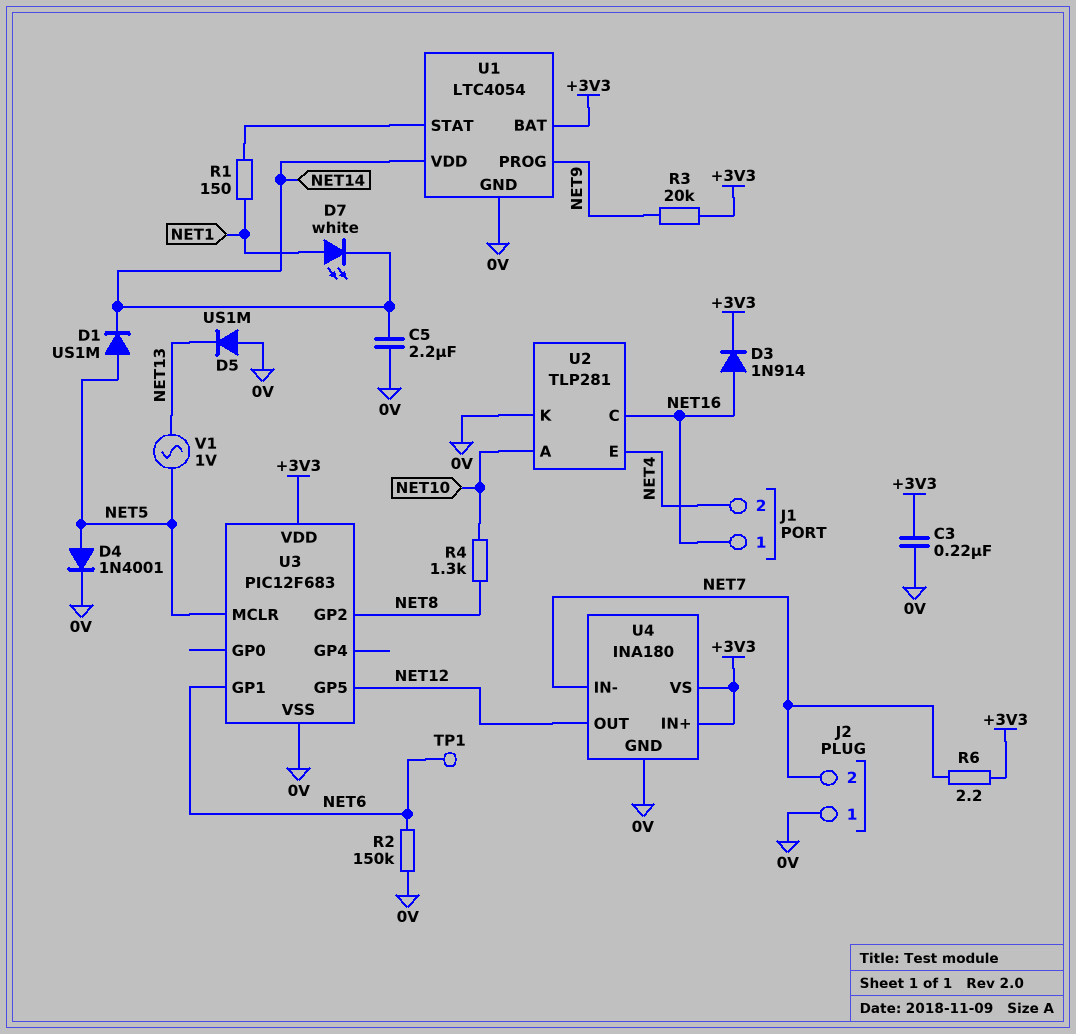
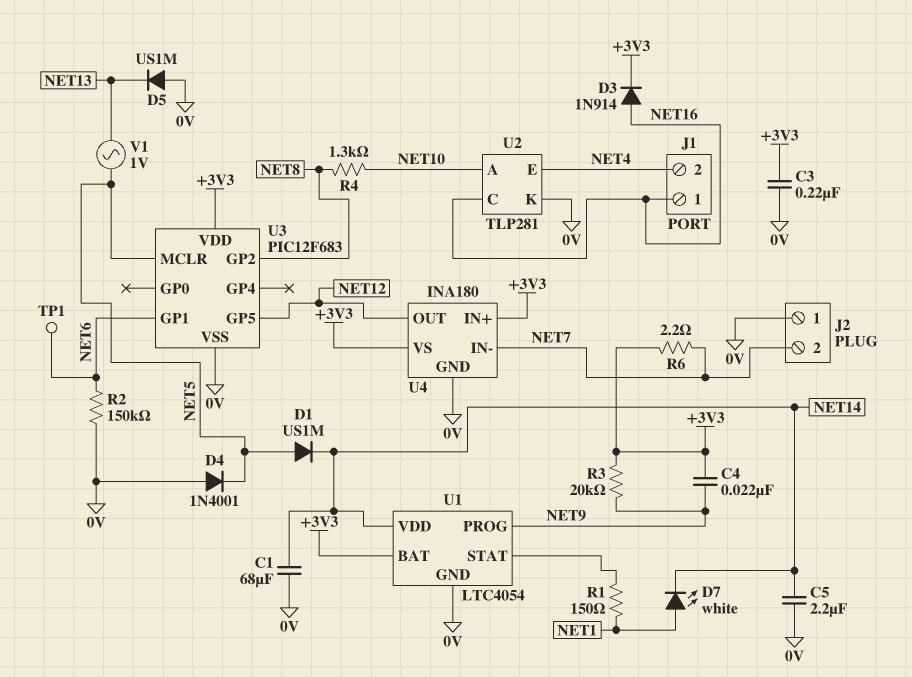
C1: none -> 68uF (0V, NET14)
C4: none -> 22nF (+3V3, NET9)
D4: diode 1N4001 (A NET5, K 0V) -> diode 1N4001 (A 0V, K NET5)

